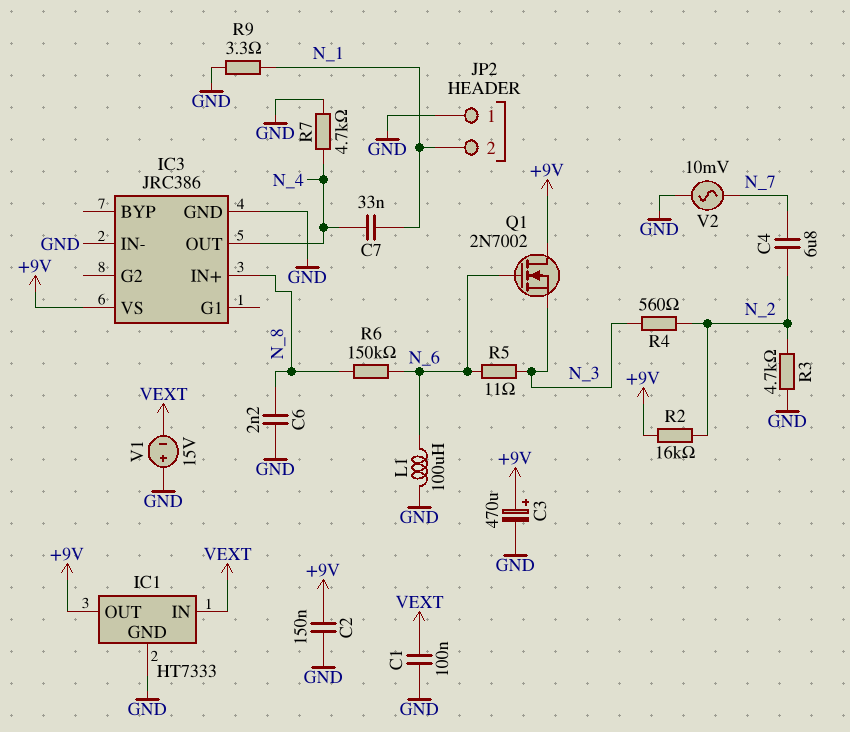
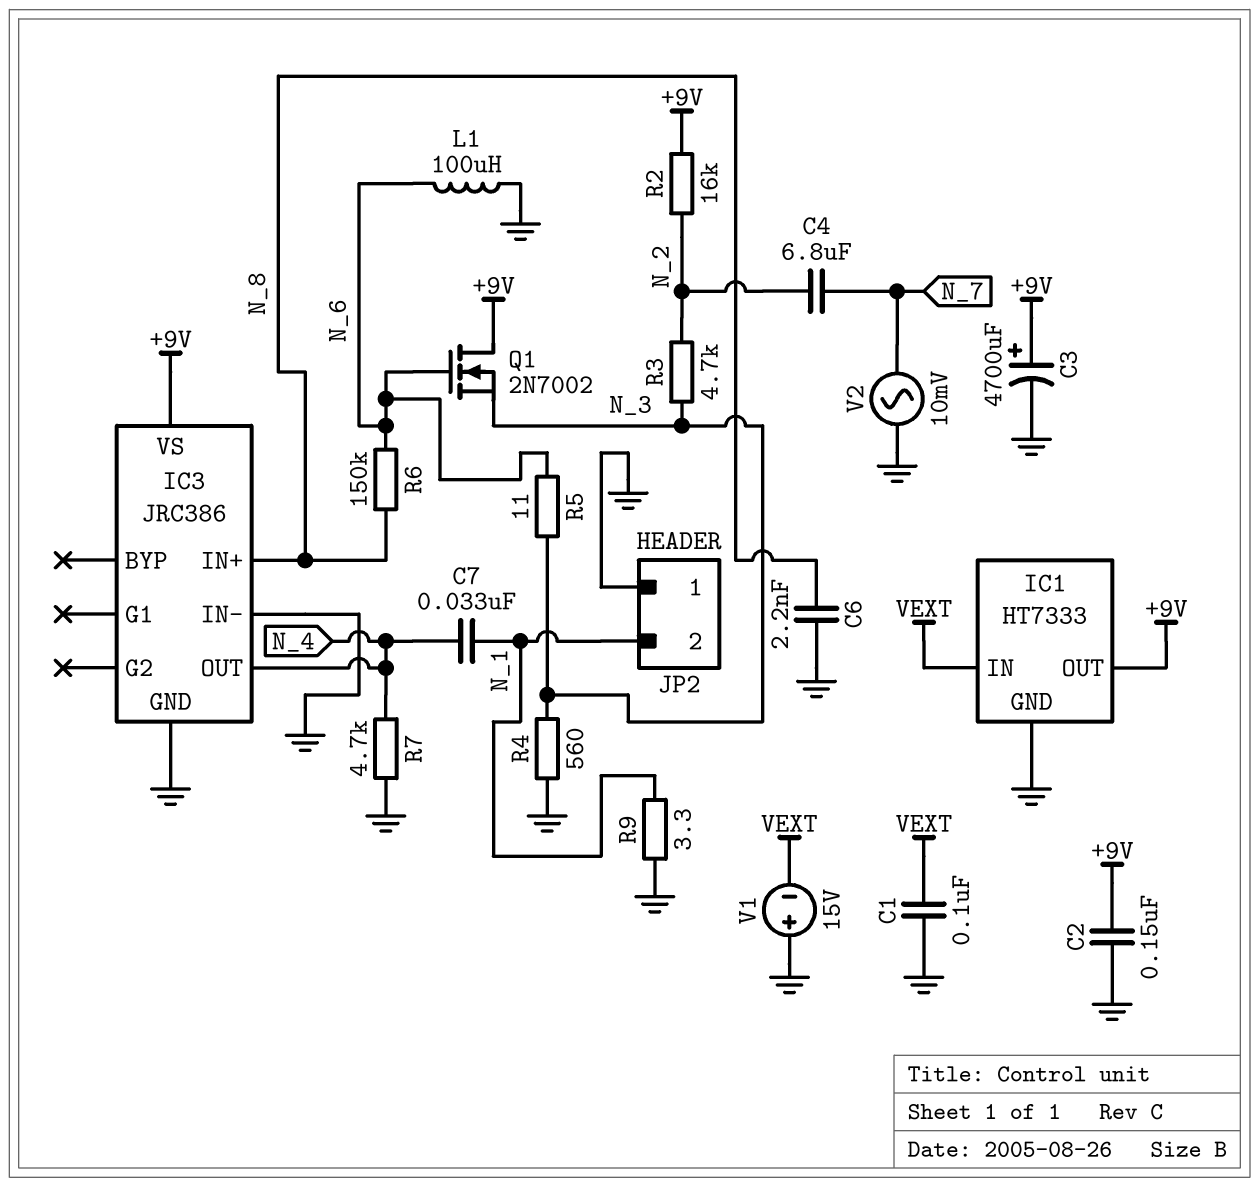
C3: 470uF (plus +9V, minus GND) -> 4700uF (plus +9V, minus GND)
R3: 4.7k (GND, N_2) -> 4.7k (N_2, N_3)
R4: 560 (N_2, N_3) -> 560 (GND, N_3)

